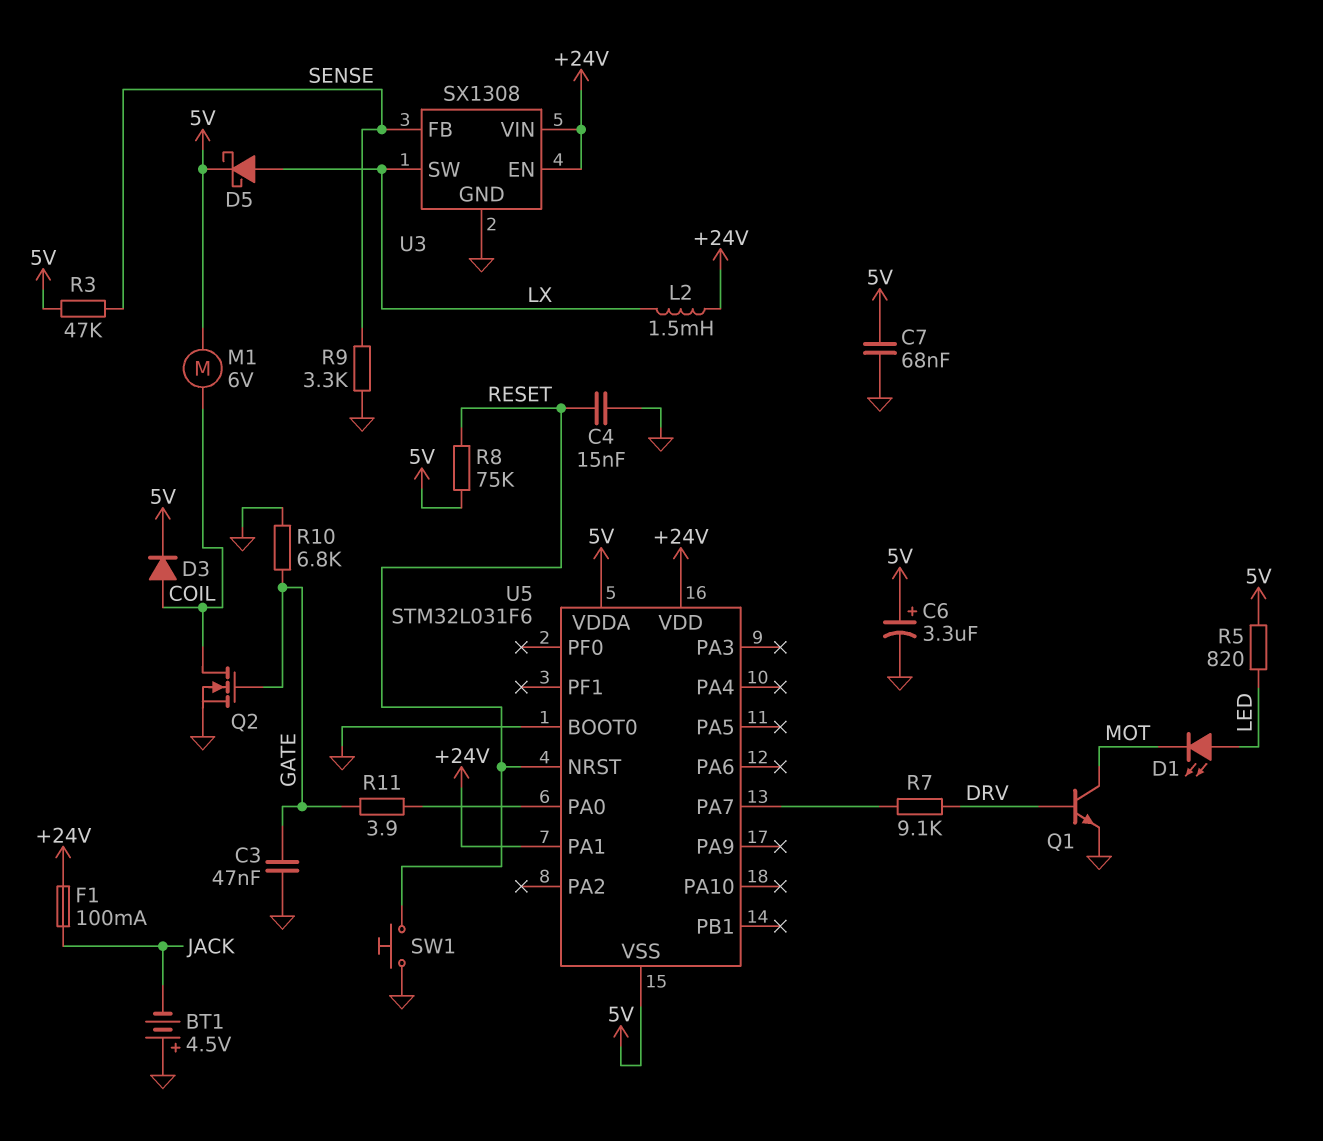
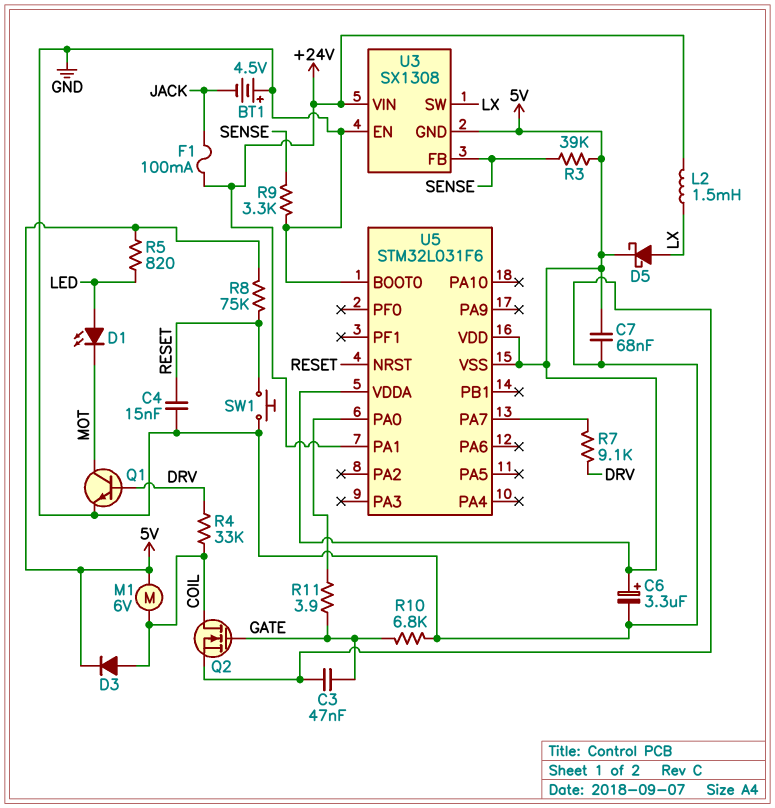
R3: 47k (5V, SENSE) -> 39k (5V, SENSE)
R4: none -> 33k (COIL, DRV)
U3 pin EN: +24V -> GND
U3 pin GND: GND -> 5V
U5 pin VDD: +24V -> 5V

